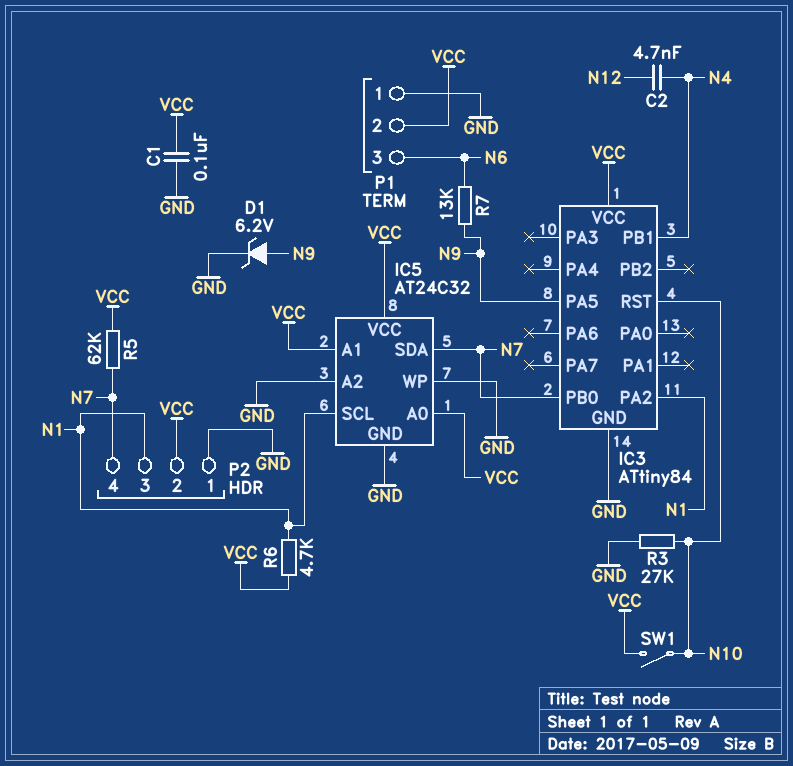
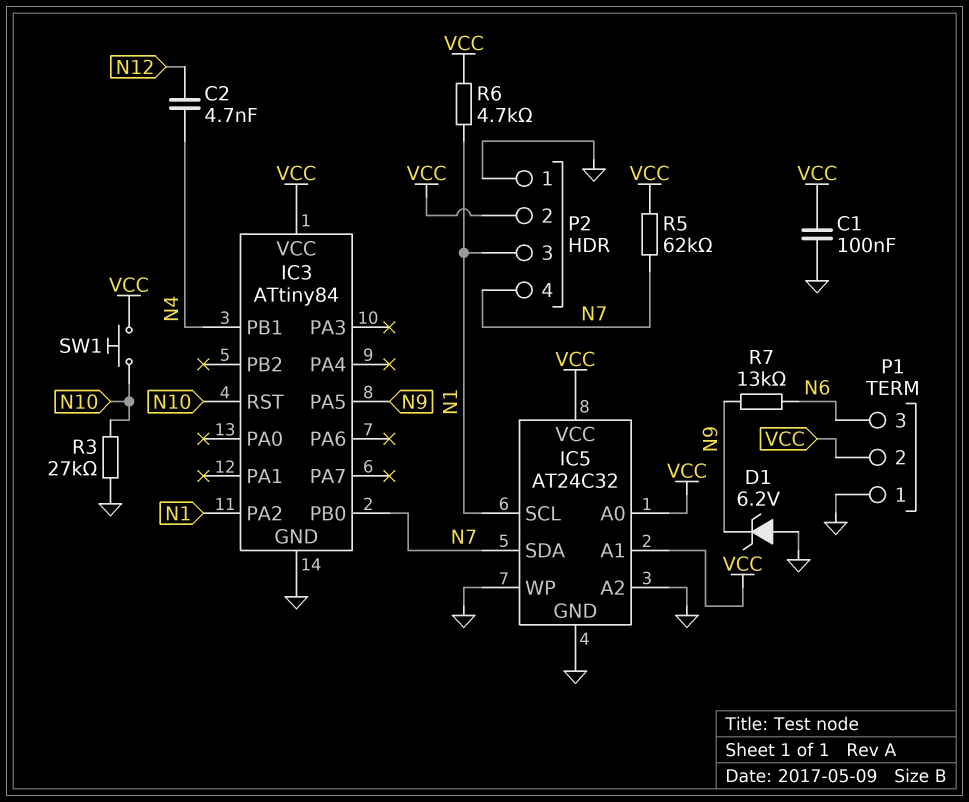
D1: zener 6.2V (A N9, K GND) -> zener 6.2V (A GND, K N9)
SW1: switch (N10, VCC) -> button (N10, VCC)

